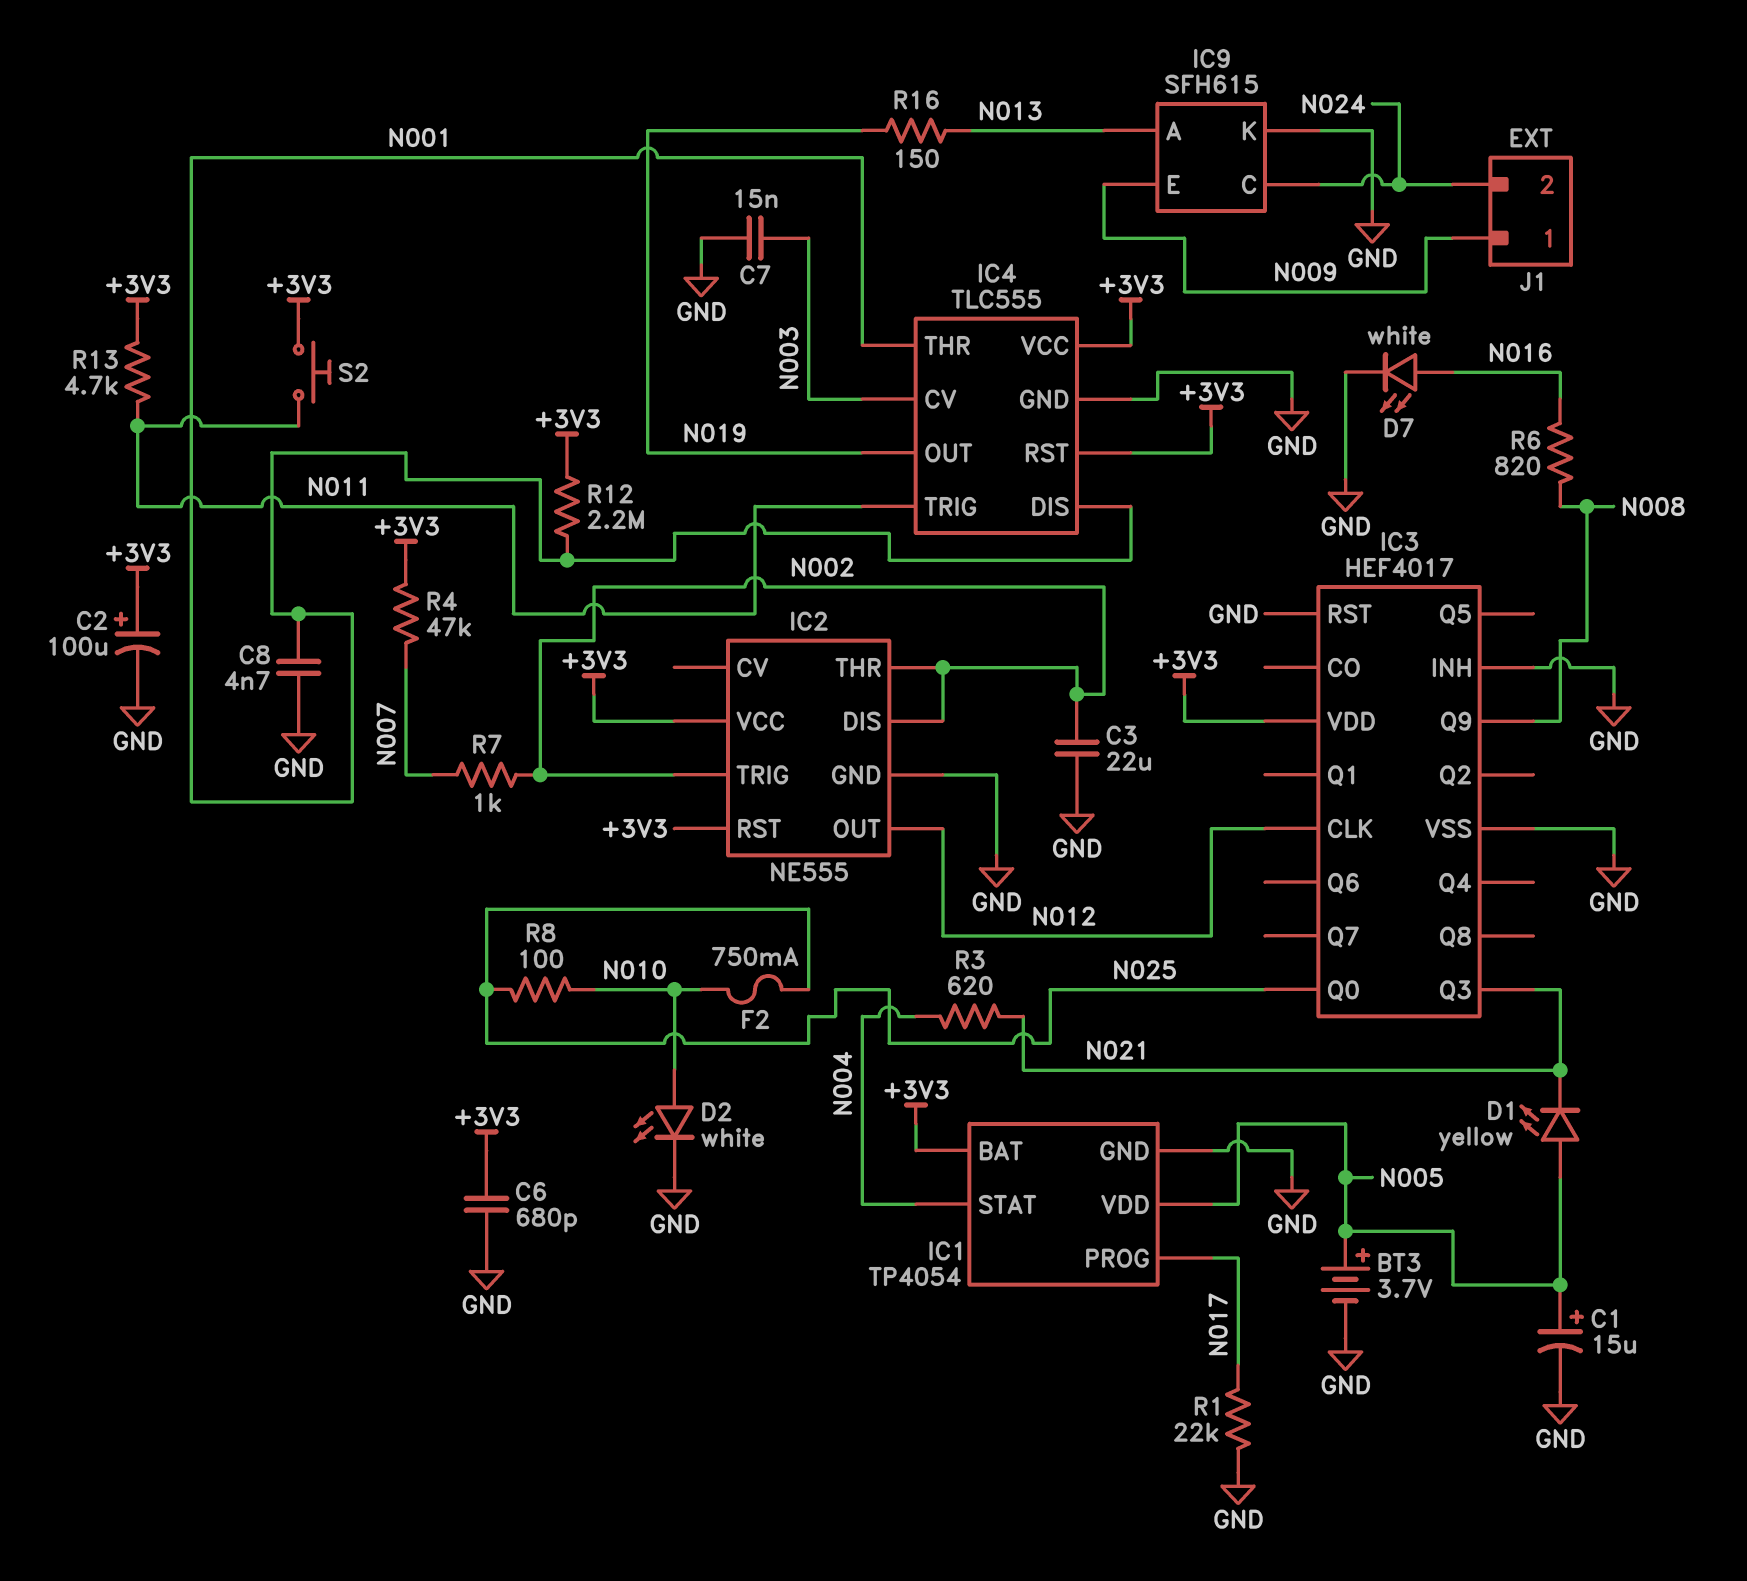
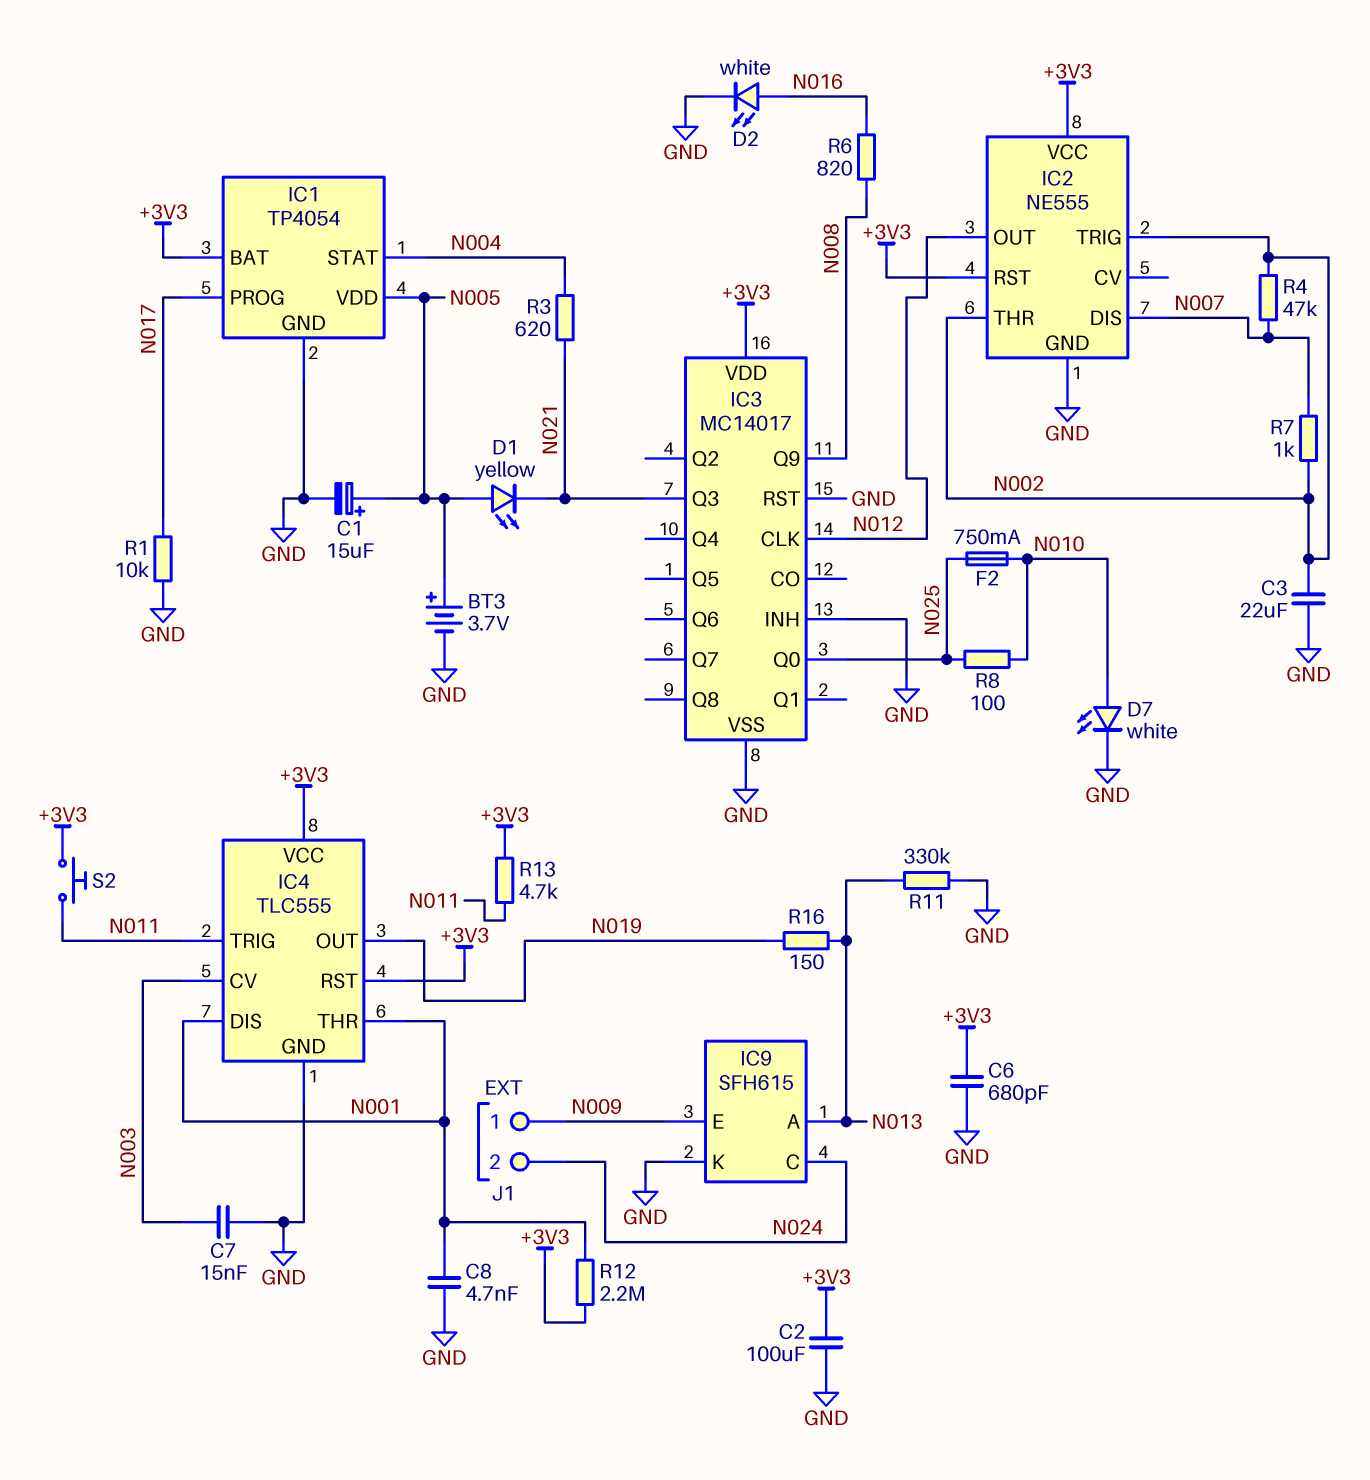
C2: 100uF (plus +3V3, minus GND) -> 100uF (+3V3, GND)
D2: LED white (A N010, K GND) -> LED white (A N016, K GND)
D7: LED white (A N016, K GND) -> LED white (A N010, K GND)
IC2 pin DIS: N002 -> N007
IC3: HEF4017 -> MC14017
R1: 22k (GND, N017) -> 10k (GND, N017)
R4: 47k (+3V3, N007) -> 47k (N002, N007)
R11: none -> 330k (GND, N013)

